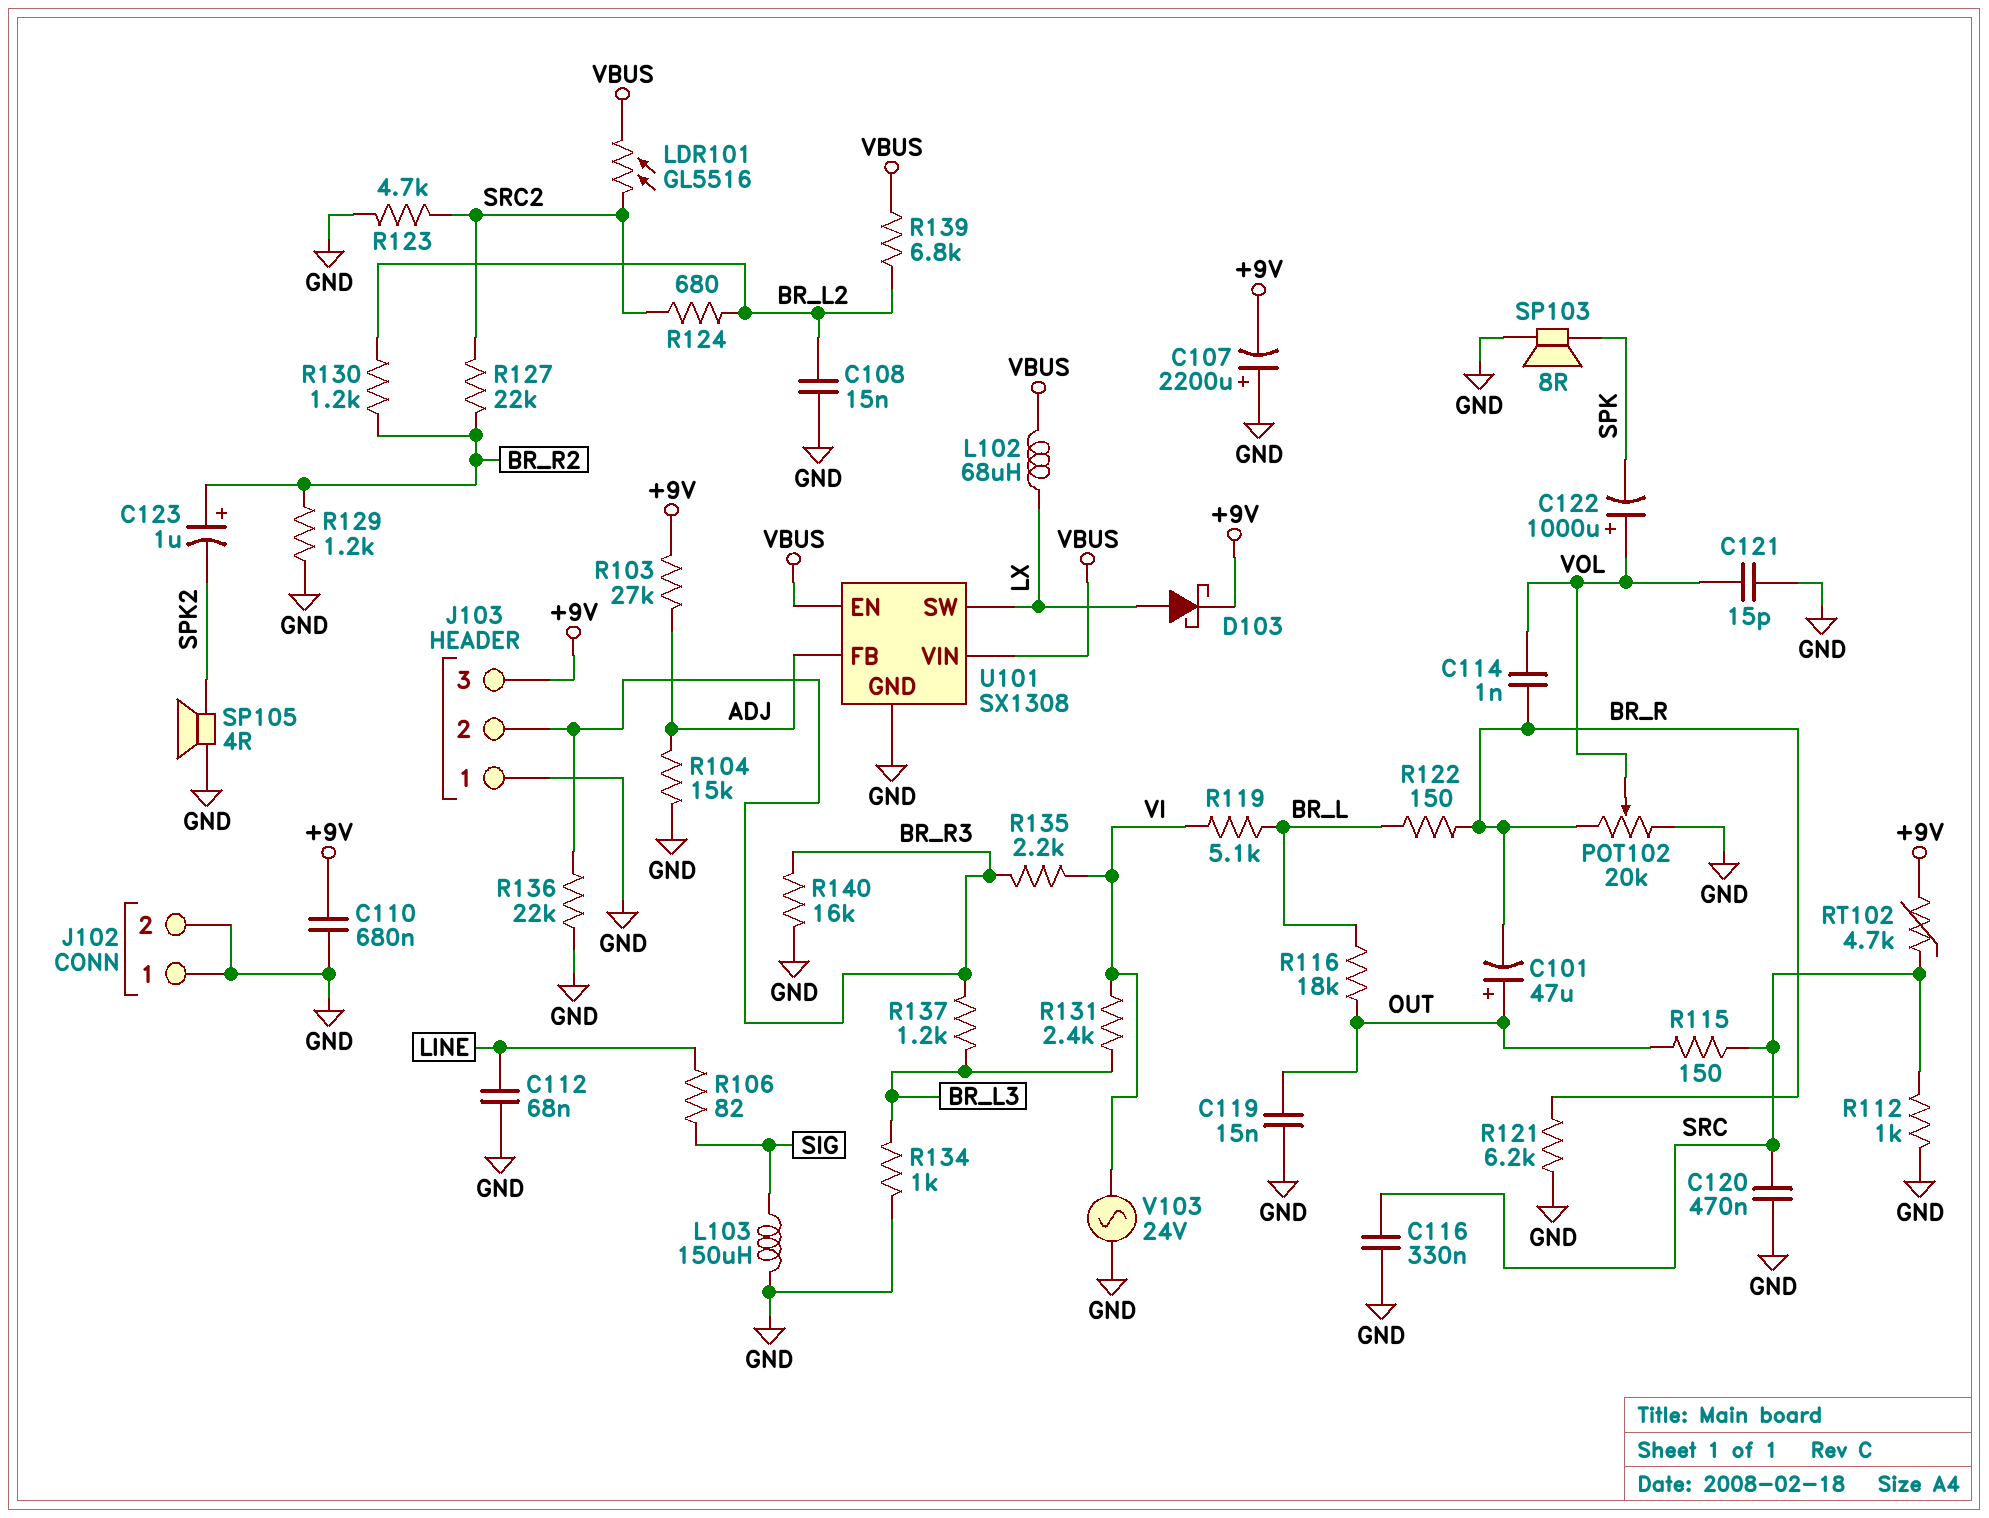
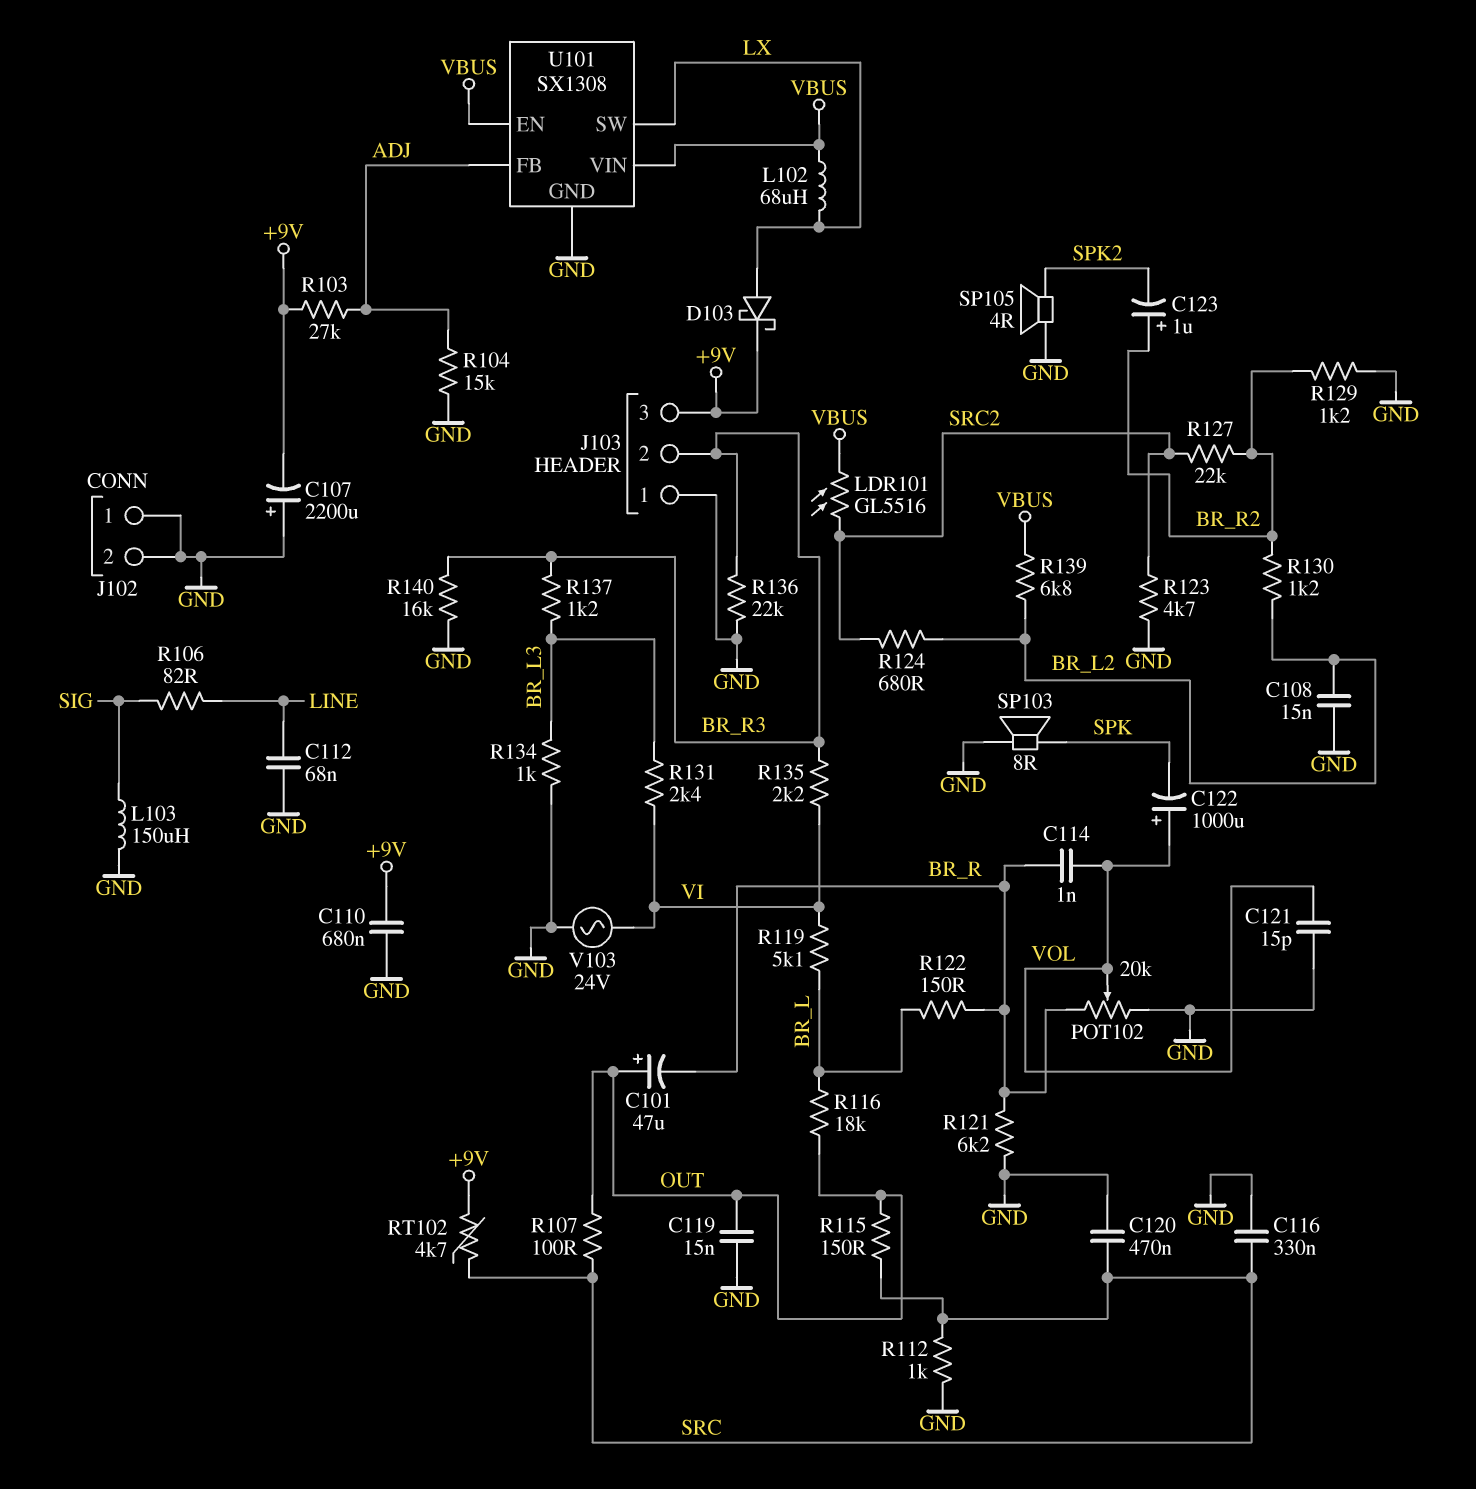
R107: none -> 100 (OUT, SRC)

